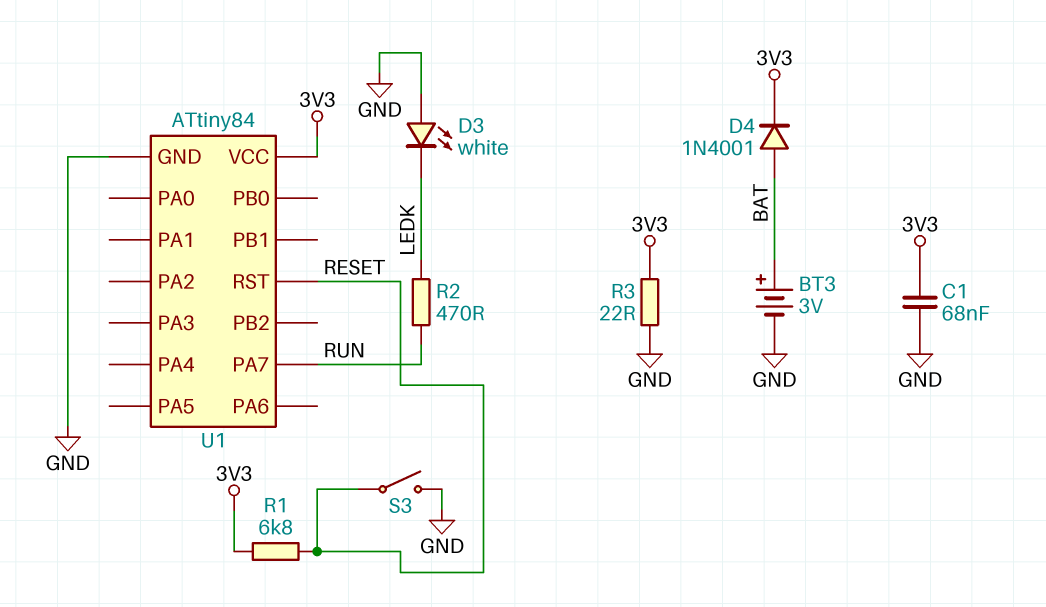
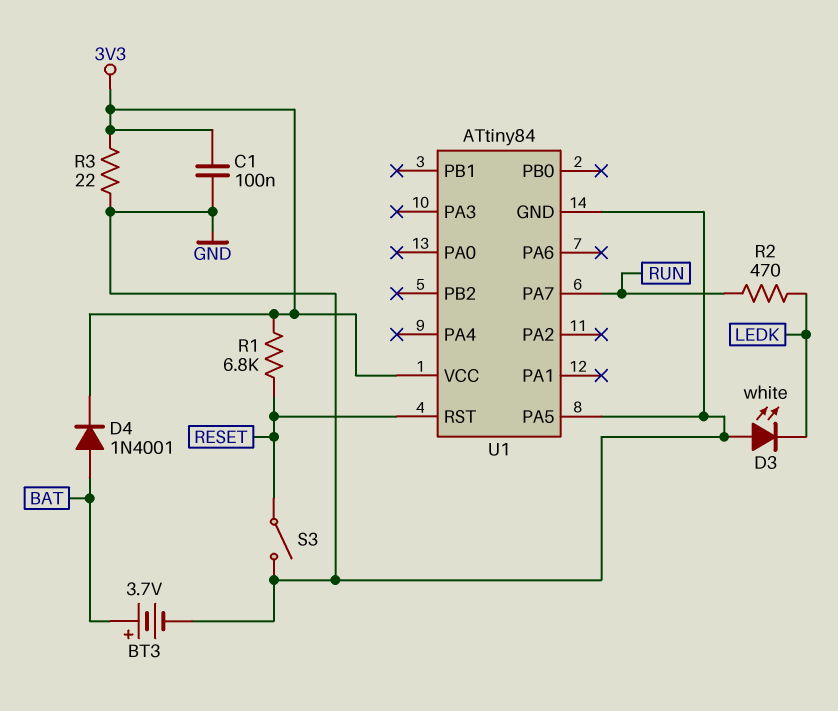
BT3: 3V (plus BAT, minus GND) -> 3.7V (plus BAT, minus GND)
C1: 68nF (3V3, GND) -> 100nF (3V3, GND)
U1 pin PA5: none -> GND

